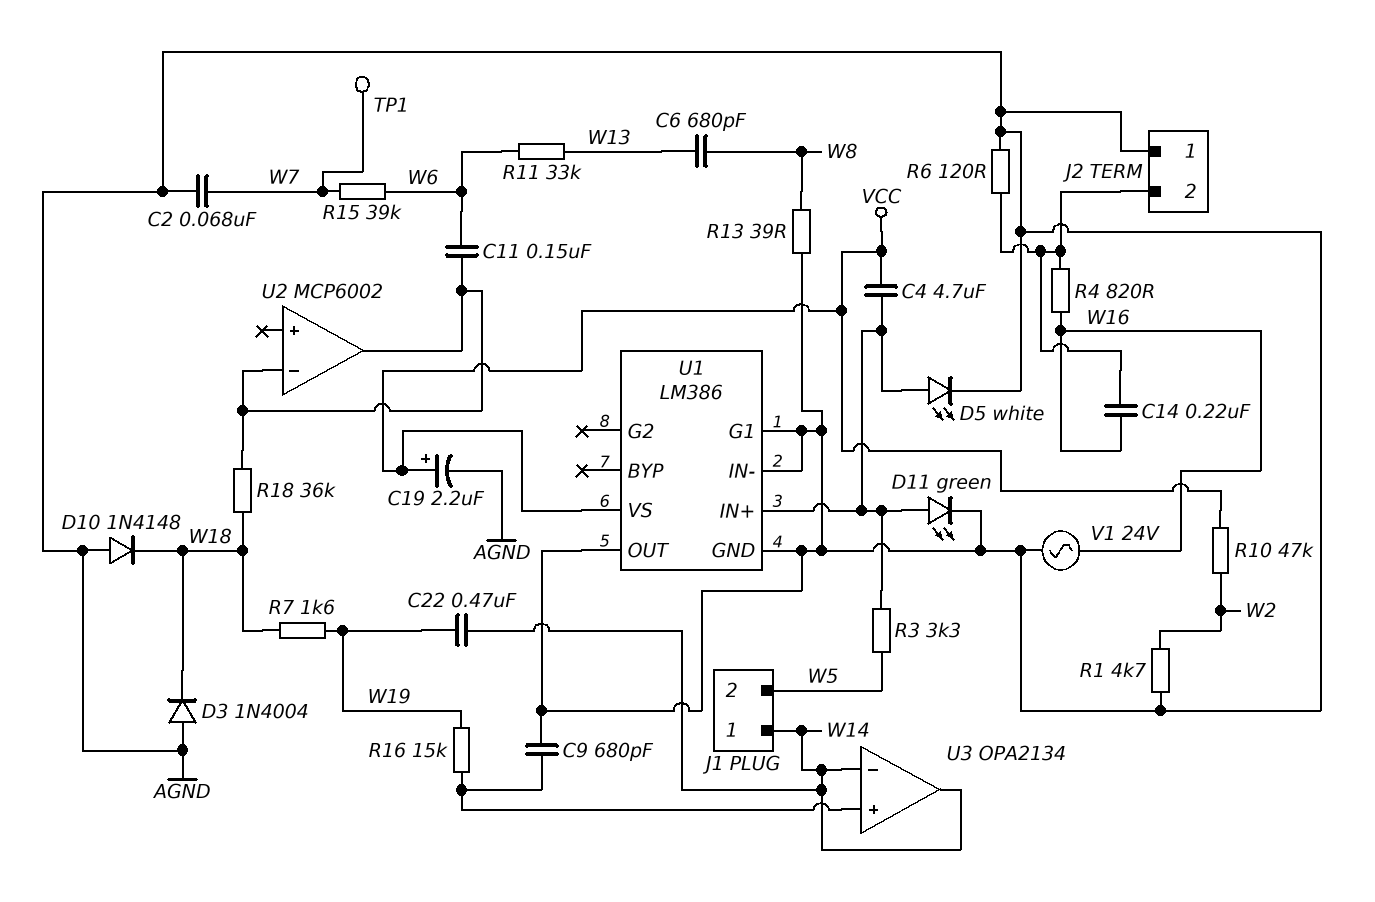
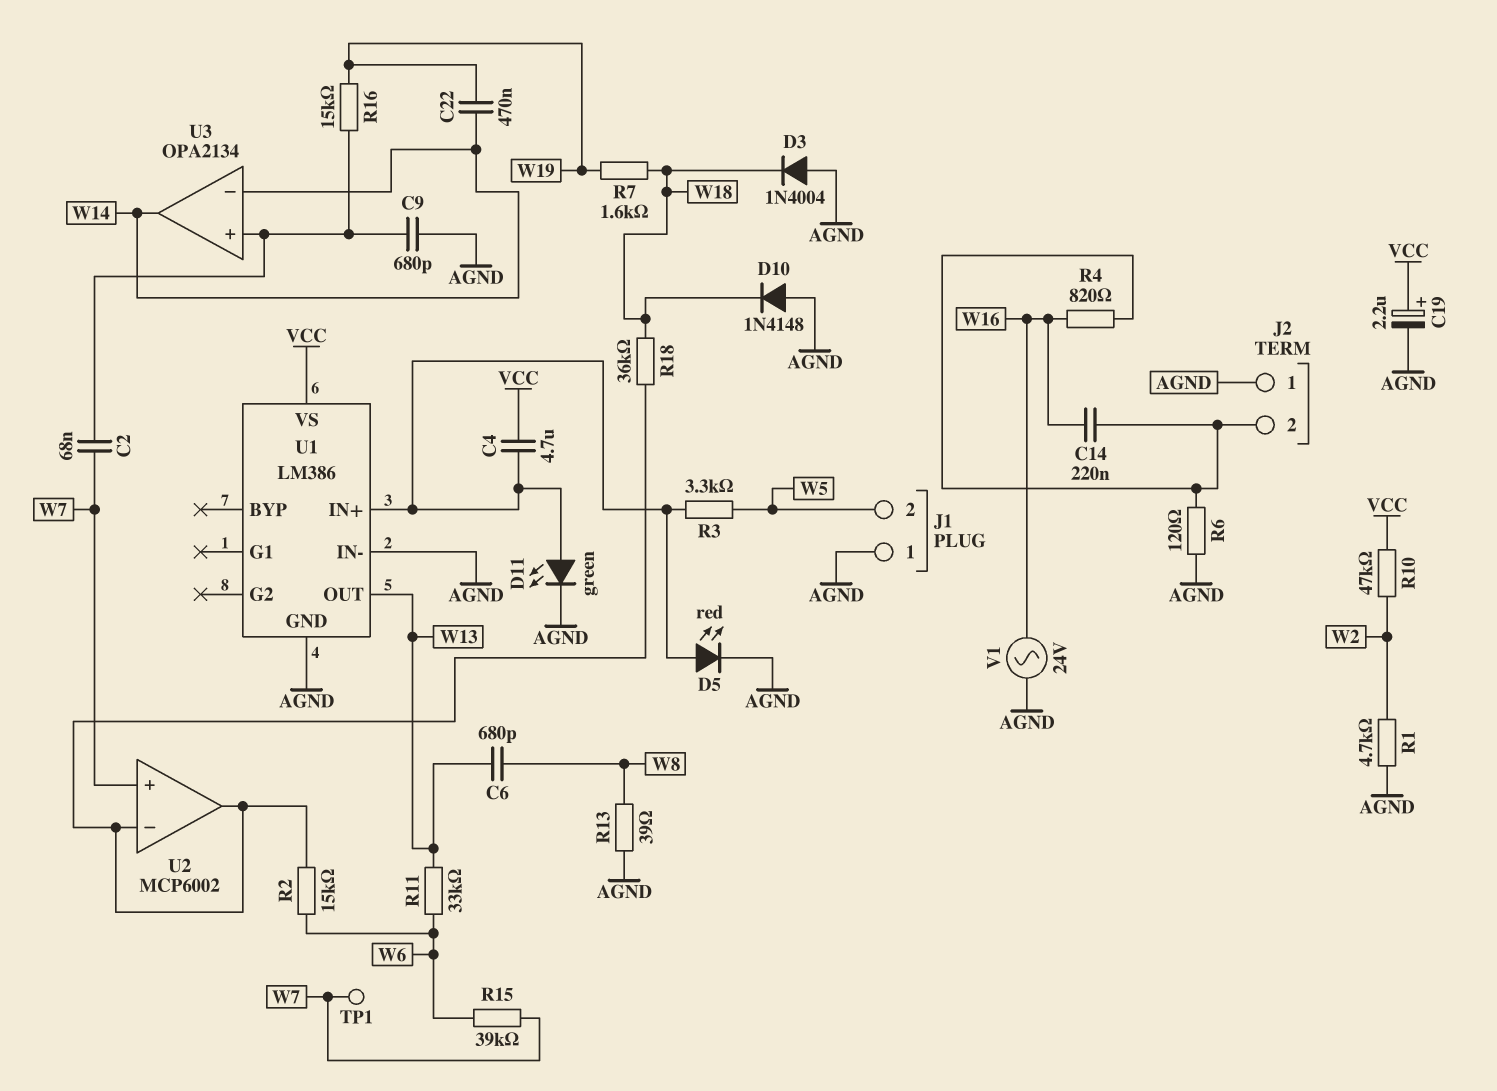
C2: 68nF (AGND, W7) -> 68nF (U3/in+, W7)
C11: 150nF (U2/in-, W6) -> none
D5: LED white (A U1/IN+, K AGND) -> LED red (A U1/IN+, K AGND)
J1 pin 1: W14 -> AGND
R2: none -> 15k (U2/in-, W6)
U1 pin G1: AGND -> none
U1 pin OUT: AGND -> W13
U2 pin in+: none -> W7

